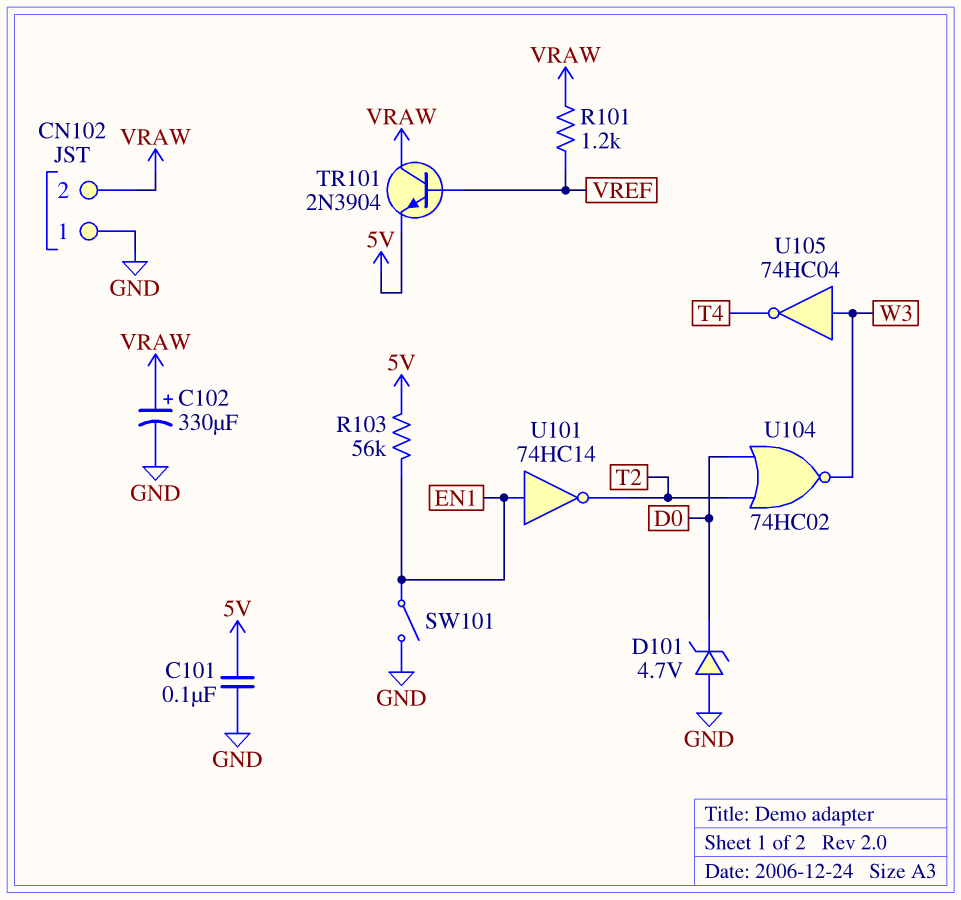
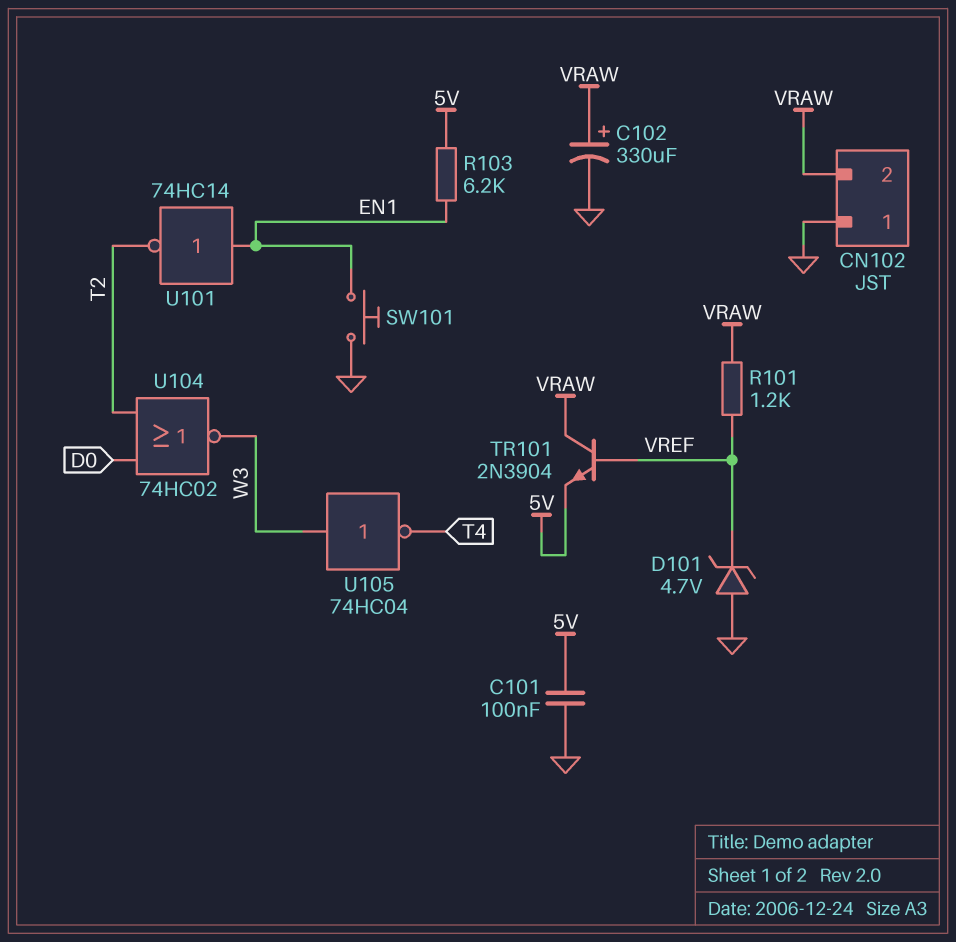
D101: zener 4.7V (A GND, K D0) -> zener 4.7V (A GND, K VREF)
R103: 56k (5V, EN1) -> 6.2k (5V, EN1)
SW101: switch (EN1, GND) -> button (EN1, GND)

